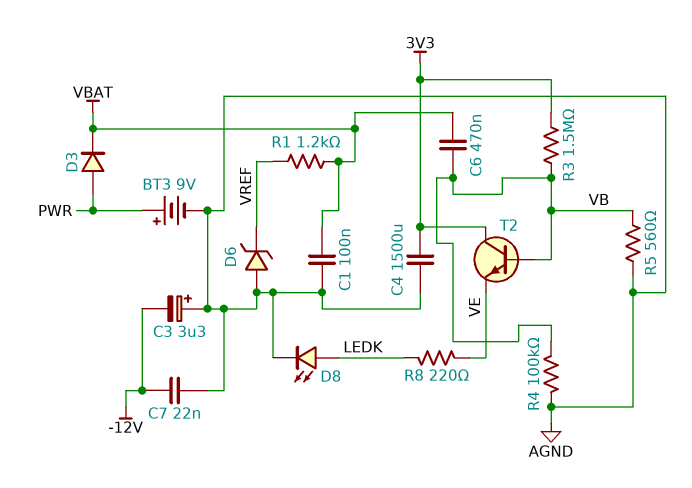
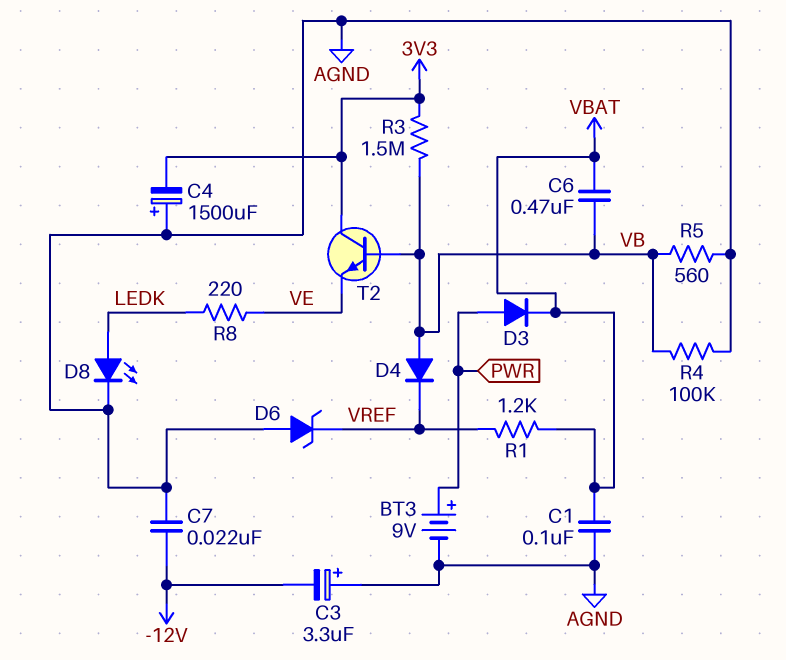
C4: 1500uF (3V3, AGND) -> 1500uF (plus AGND, minus 3V3)
D4: none -> diode (A VB, K VREF)

